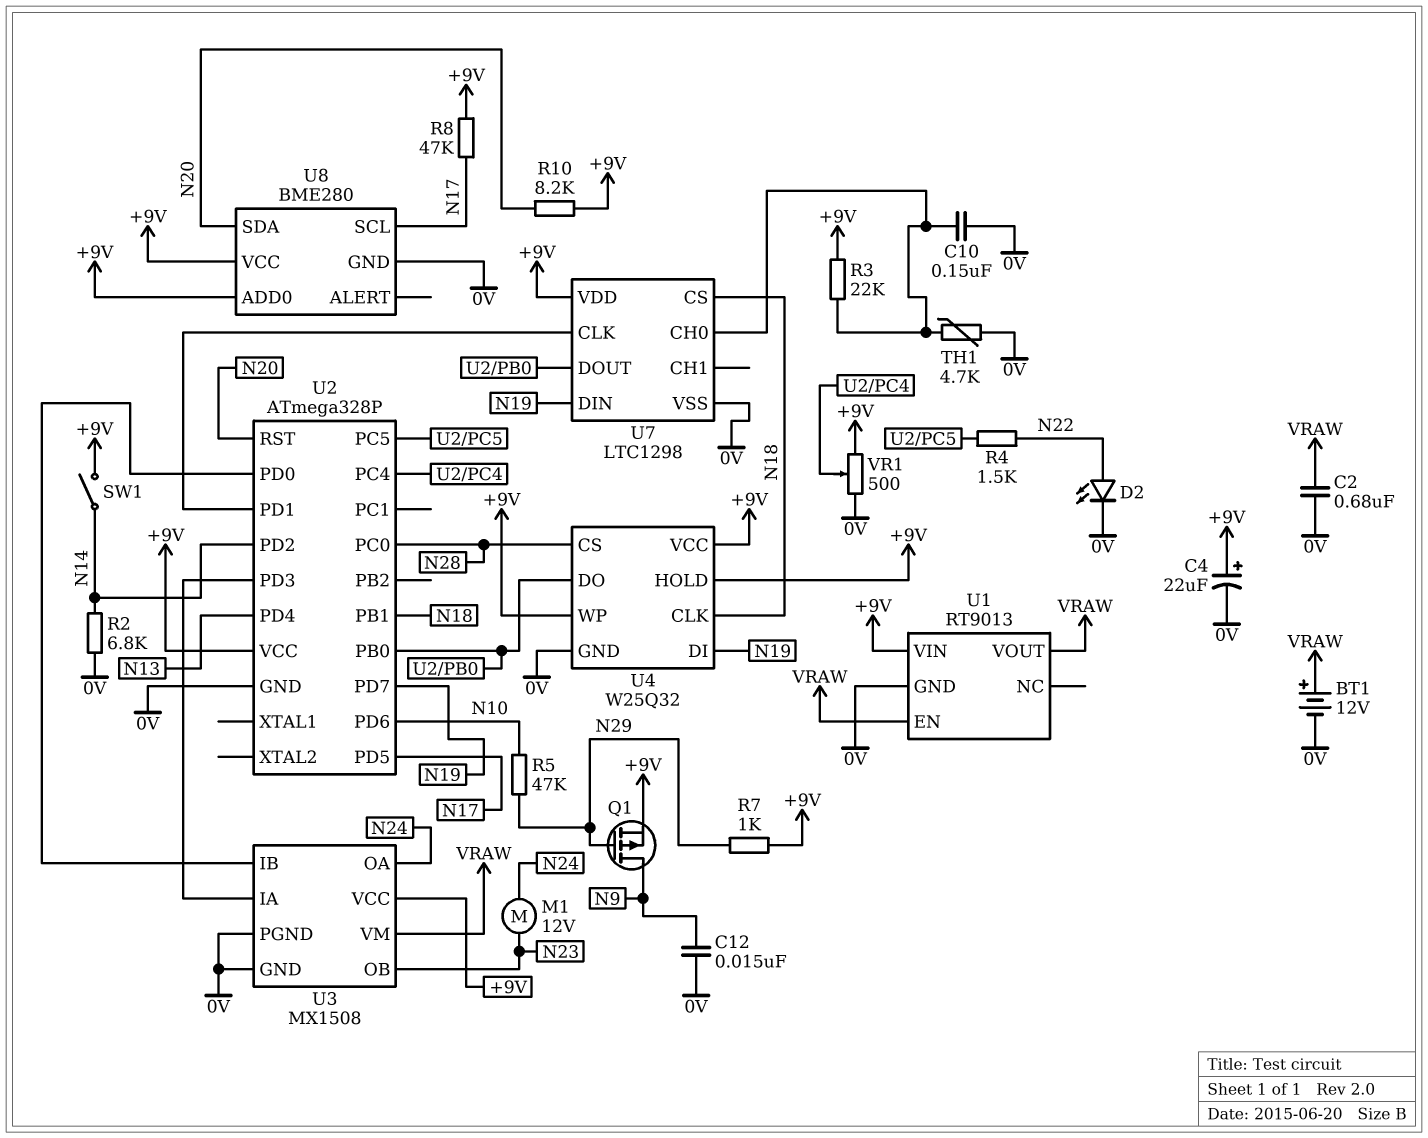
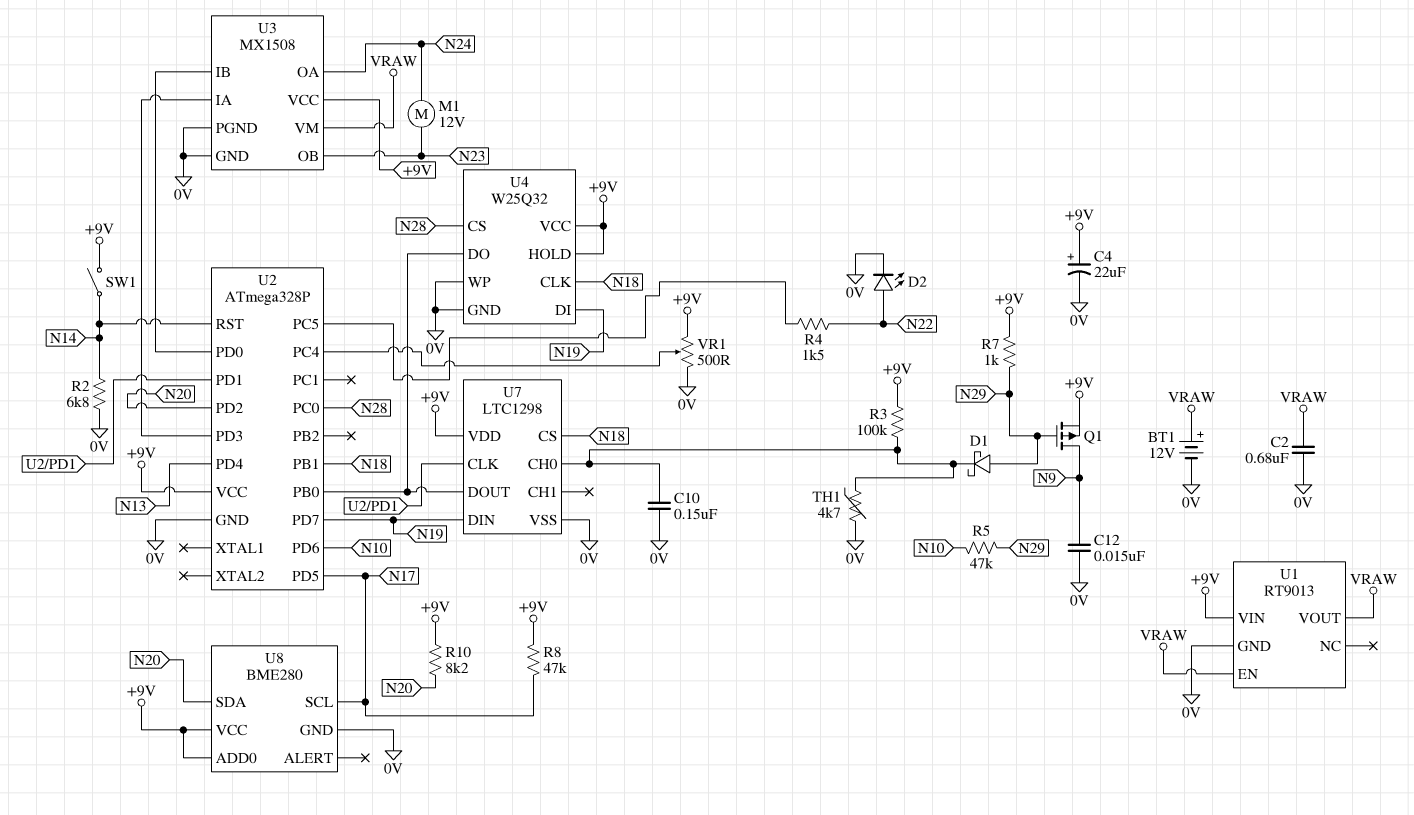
D1: none -> schottky (A N29, K U7/CH0)
R3: 22k (+9V, U7/CH0) -> 100k (+9V, U7/CH0)
U2 pin PD2: N14 -> N20
U2 pin RST: N20 -> N14
U4 pin WP: +9V -> 0V

